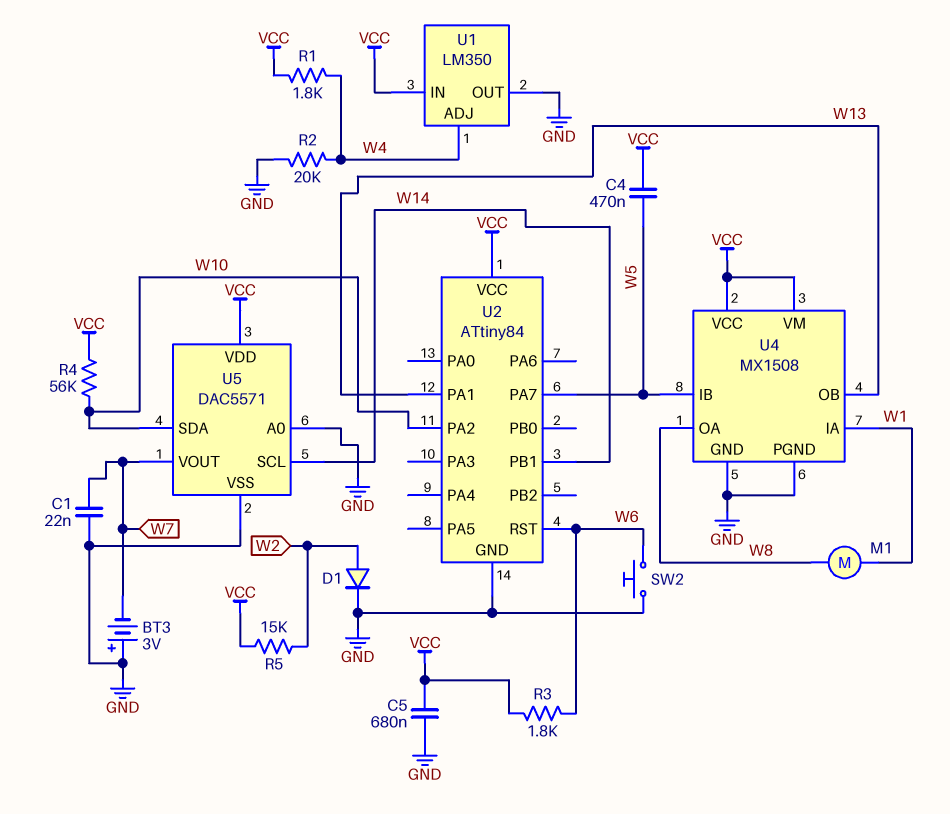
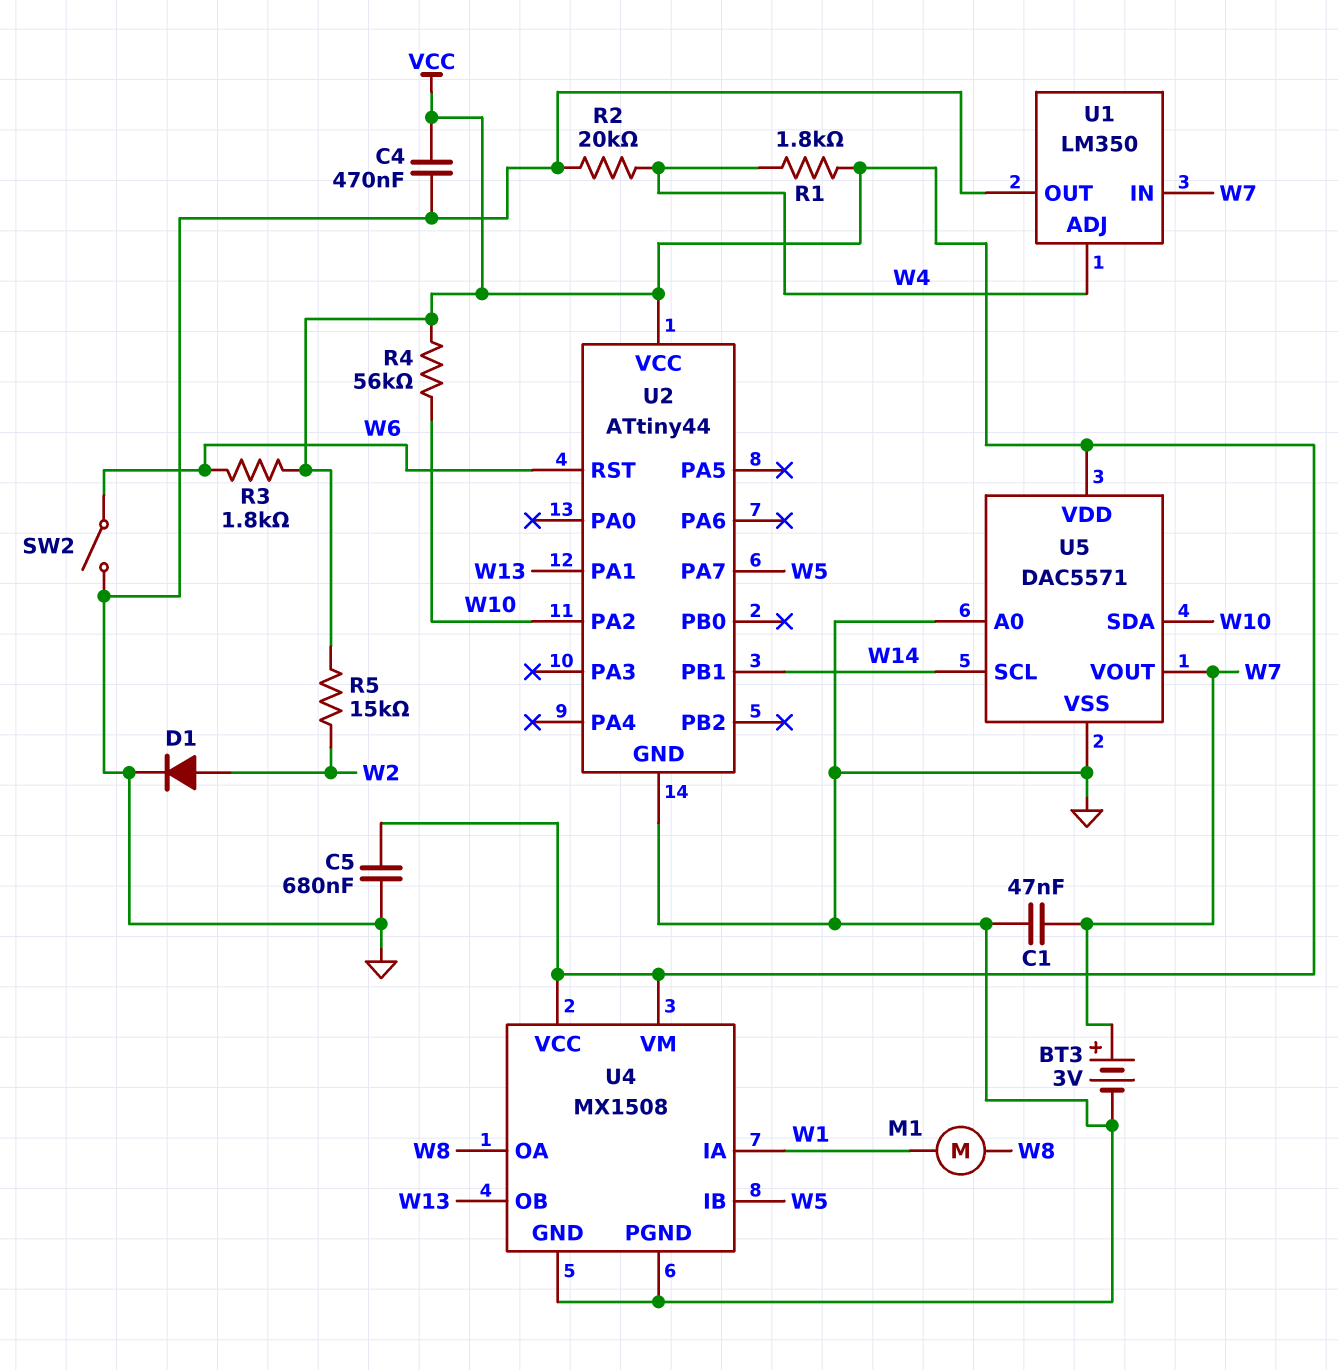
BT3: 3V (plus GND, minus W7) -> 3V (plus W7, minus GND)
C1: 22nF (GND, W7) -> 47nF (GND, W7)
C4: 470nF (VCC, W5) -> 470nF (GND, VCC)
SW2: button (GND, W6) -> switch (GND, W6)
U1 pin IN: VCC -> W7
U2: ATtiny84 -> ATtiny44

